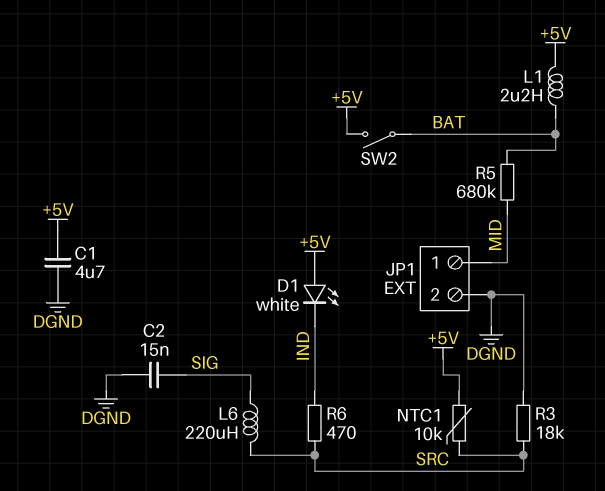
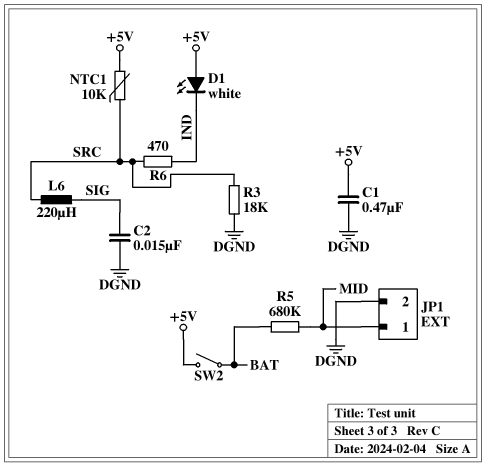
C1: 4.7uF (+5V, DGND) -> 470nF (+5V, DGND)
L1: 2.2uH (+5V, BAT) -> none

